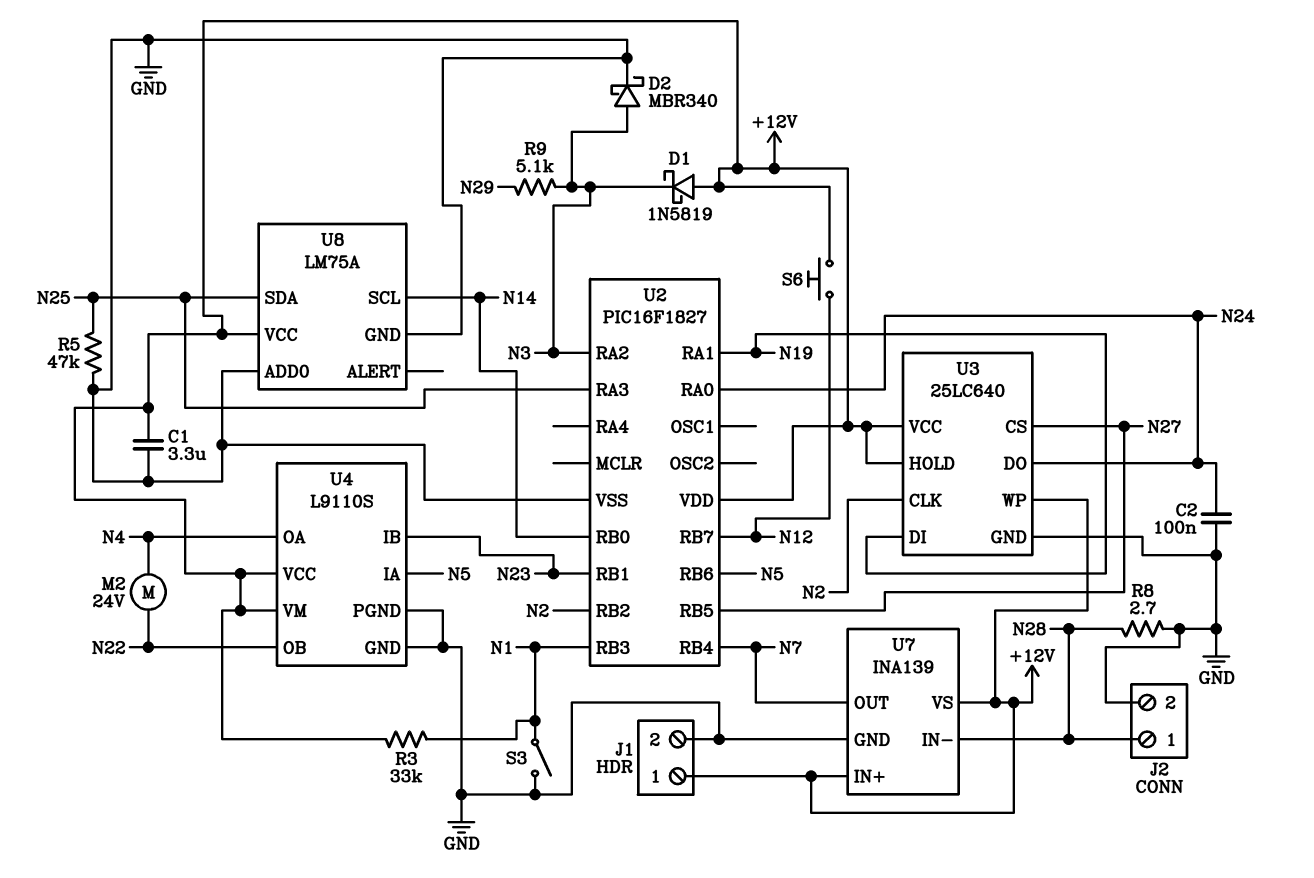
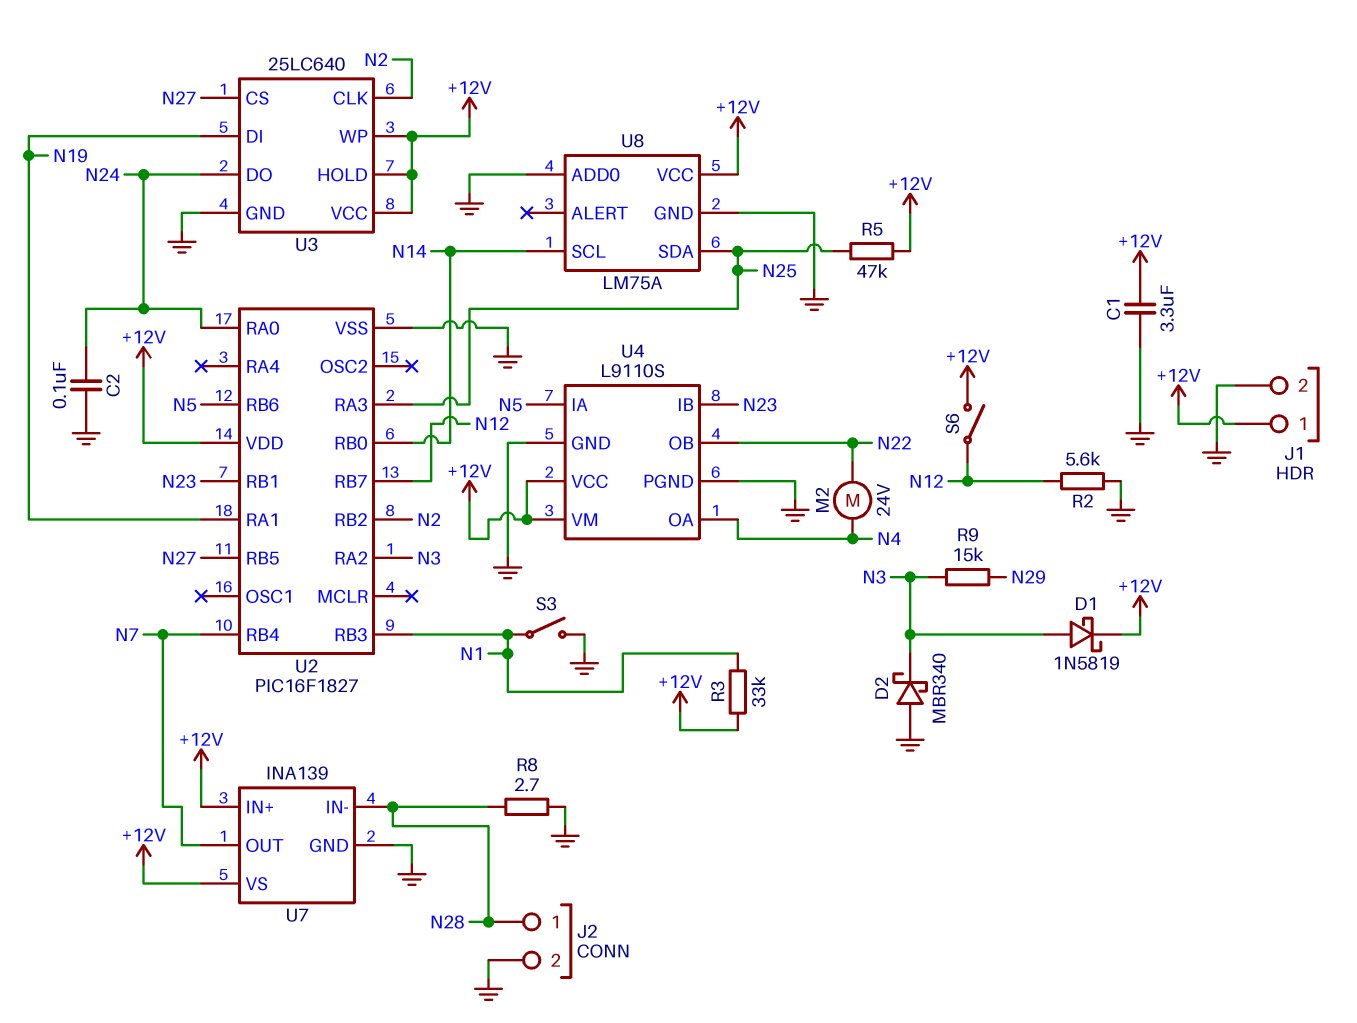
D1: schottky 1N5819 (A +12V, K N3) -> schottky 1N5819 (A N3, K +12V)
D2: schottky MBR340 (A N3, K GND) -> schottky MBR340 (A GND, K N3)
R2: none -> 5.6k (GND, N12)
R5: 47k (GND, N25) -> 47k (+12V, N25)
R9: 5.1k (N3, N29) -> 15k (N3, N29)
S6: button (+12V, N12) -> switch (+12V, N12)

